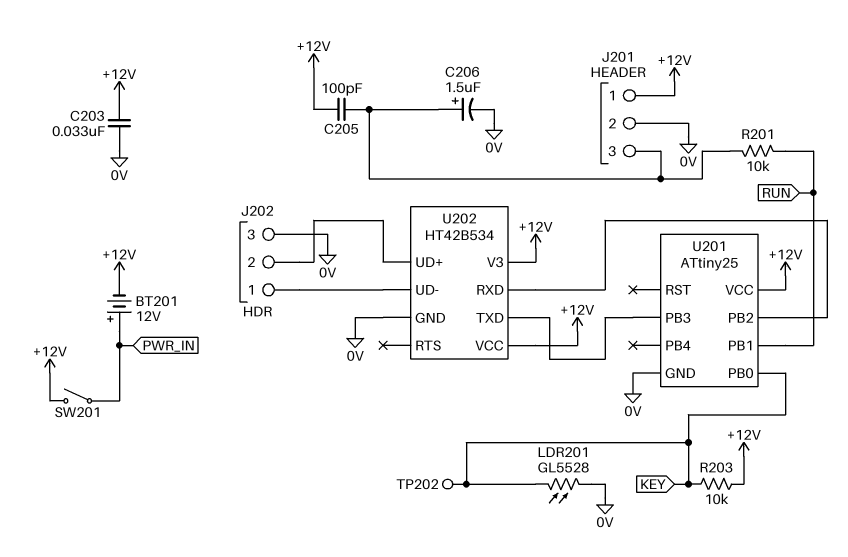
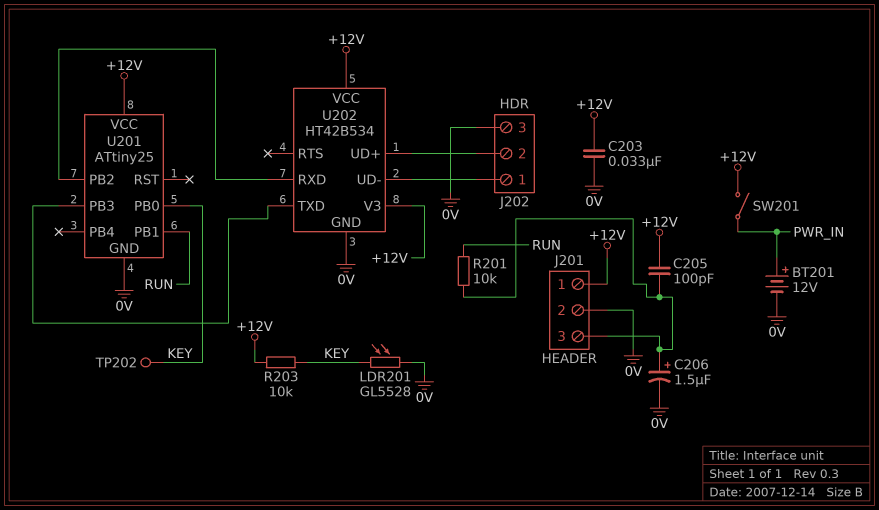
BT201: 12V (plus PWR_IN, minus +12V) -> 12V (plus PWR_IN, minus 0V)

